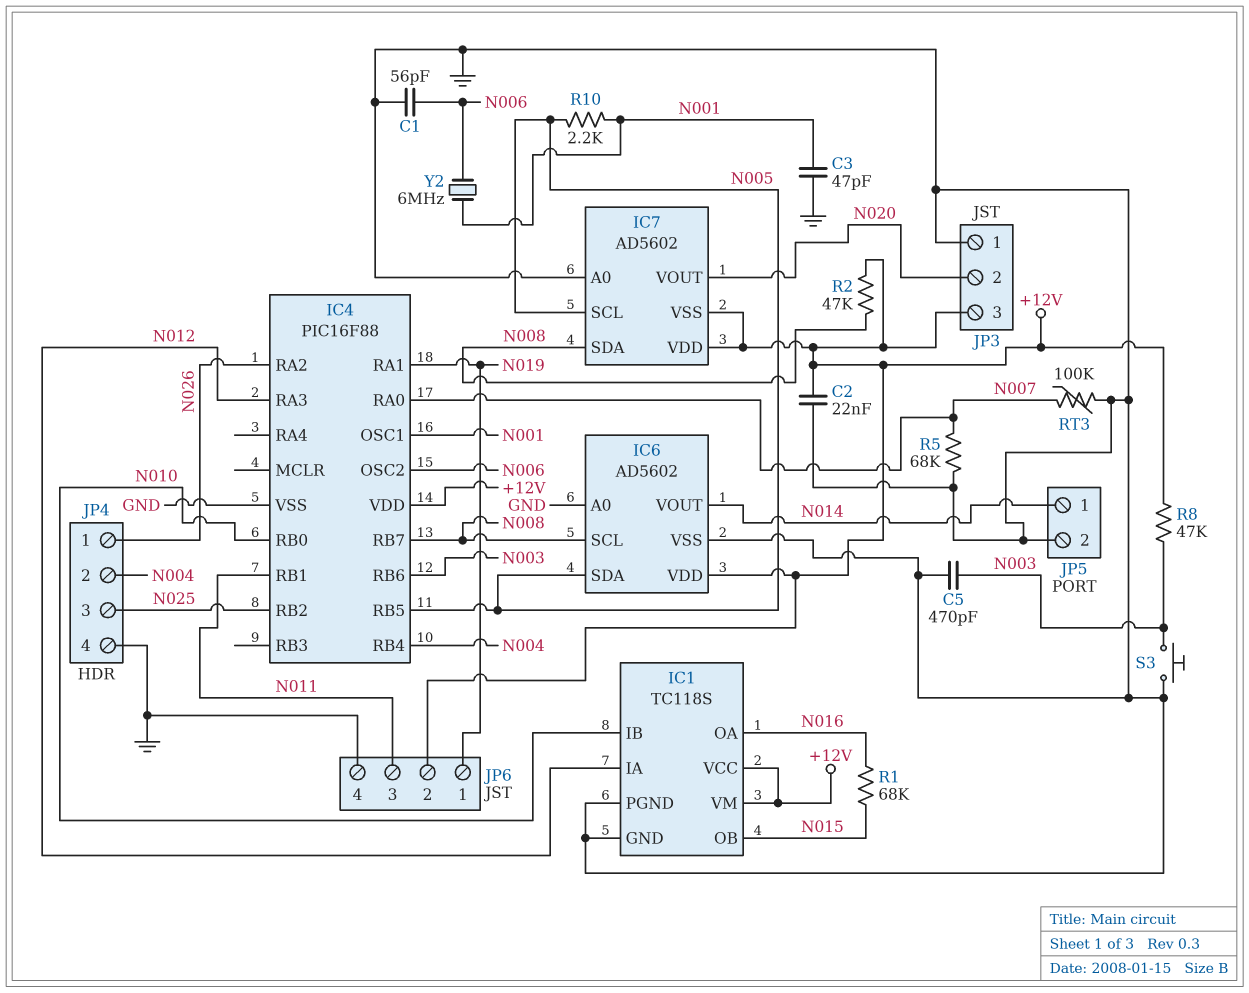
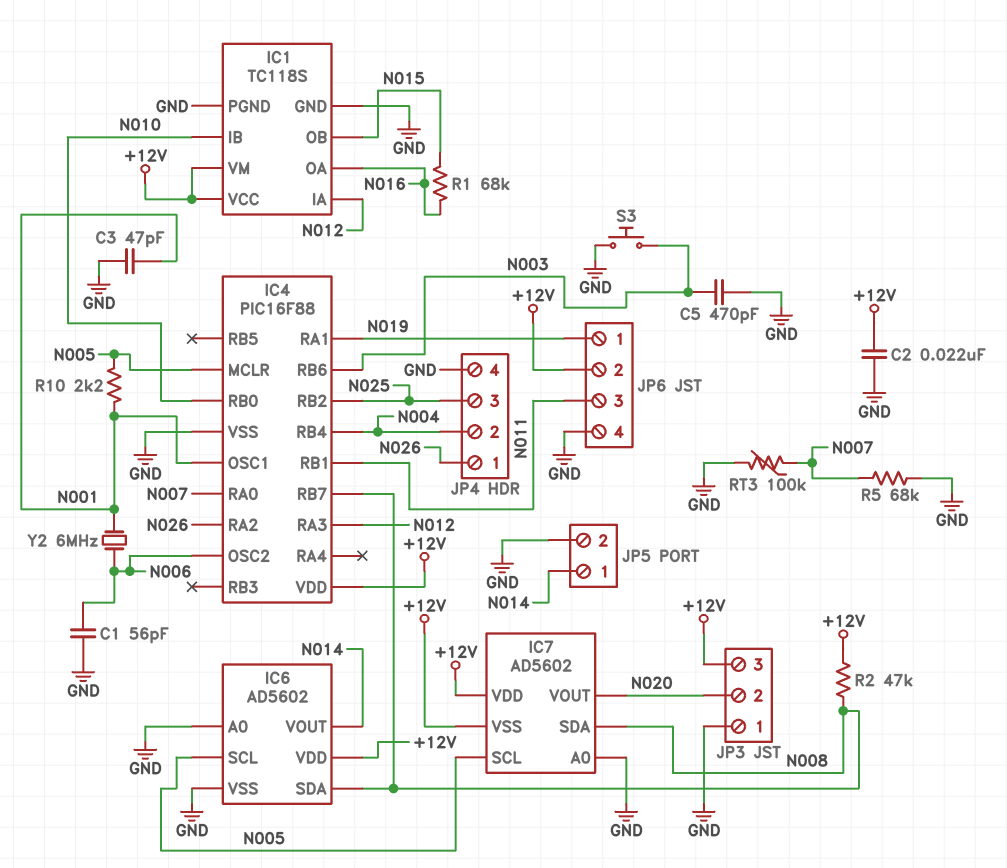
IC4 pin MCLR: none -> N005
IC4 pin RB5: N005 -> none
IC6 pin SCL: N008 -> N005
IC6 pin SDA: N005 -> N008
R8: 47k (+12V, N003) -> none

